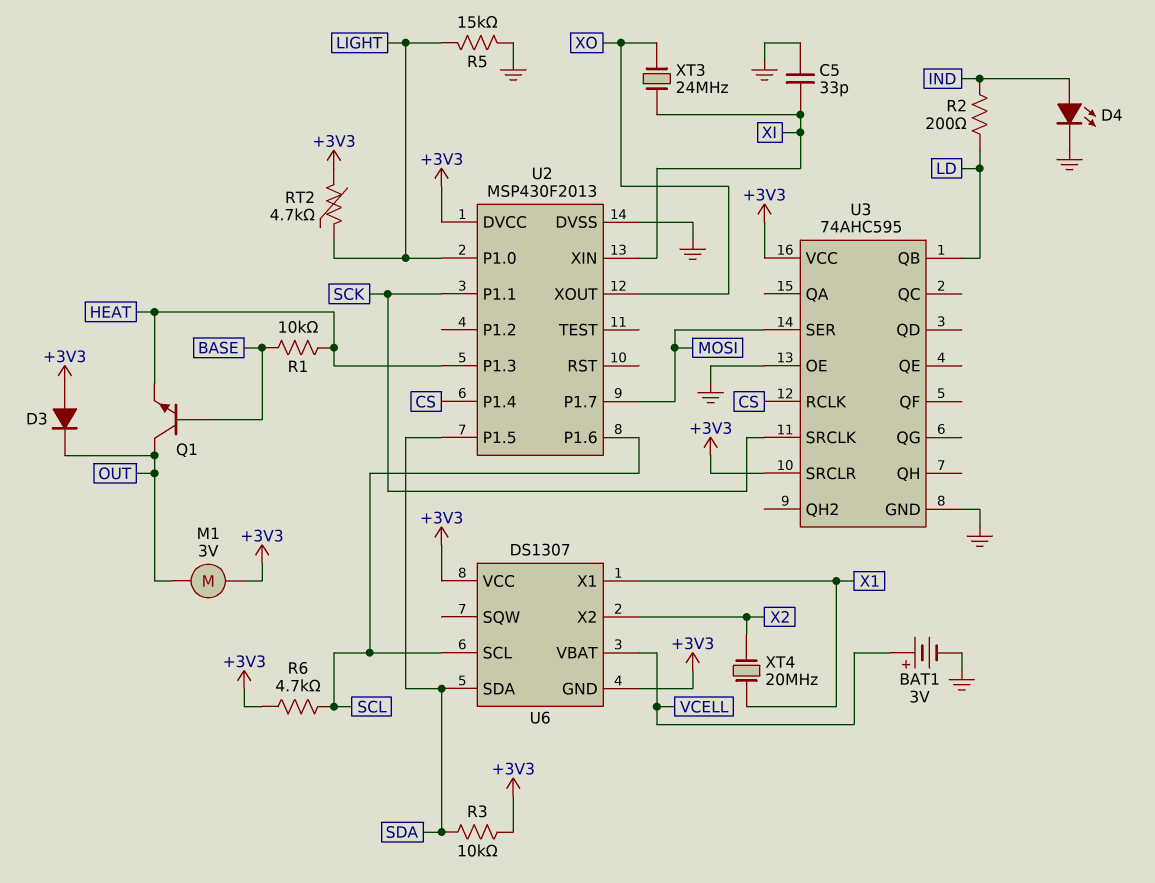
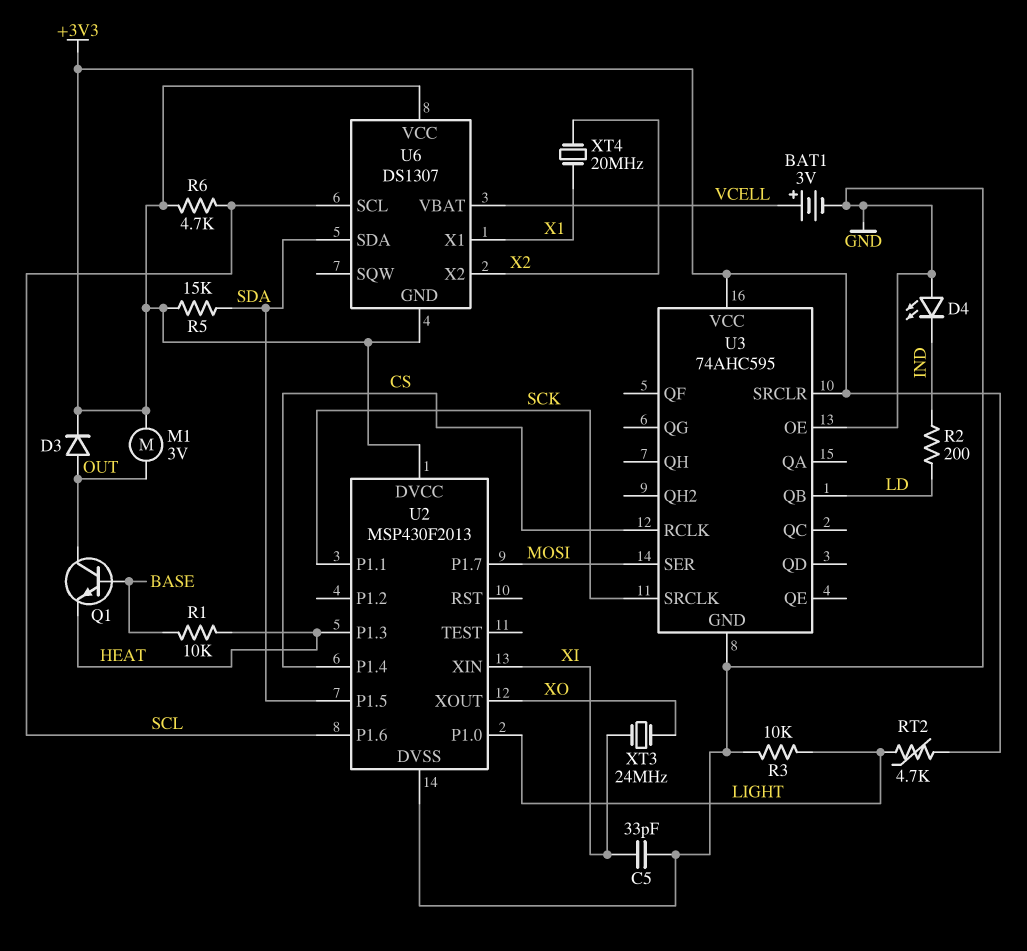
D3: diode (A +3V3, K OUT) -> diode (A OUT, K +3V3)
D4: LED (A IND, K GND) -> LED (A GND, K IND)
R3: 10k (+3V3, SDA) -> 10k (GND, LIGHT)
R5: 15k (GND, LIGHT) -> 15k (+3V3, SDA)

